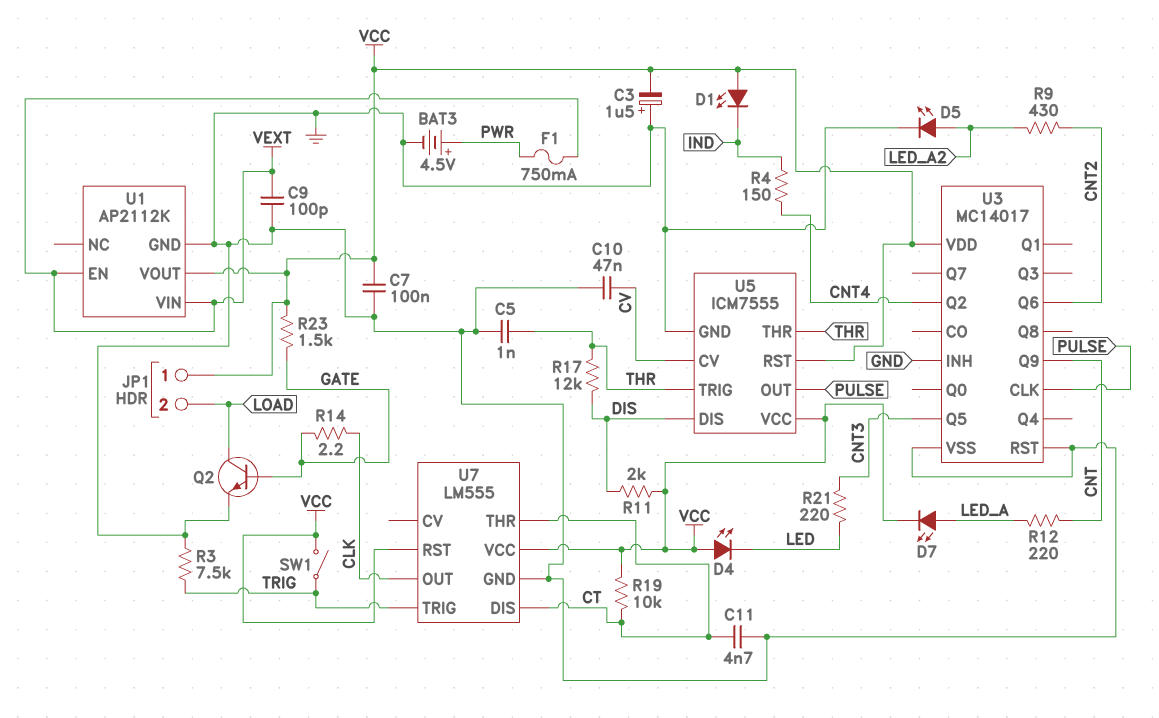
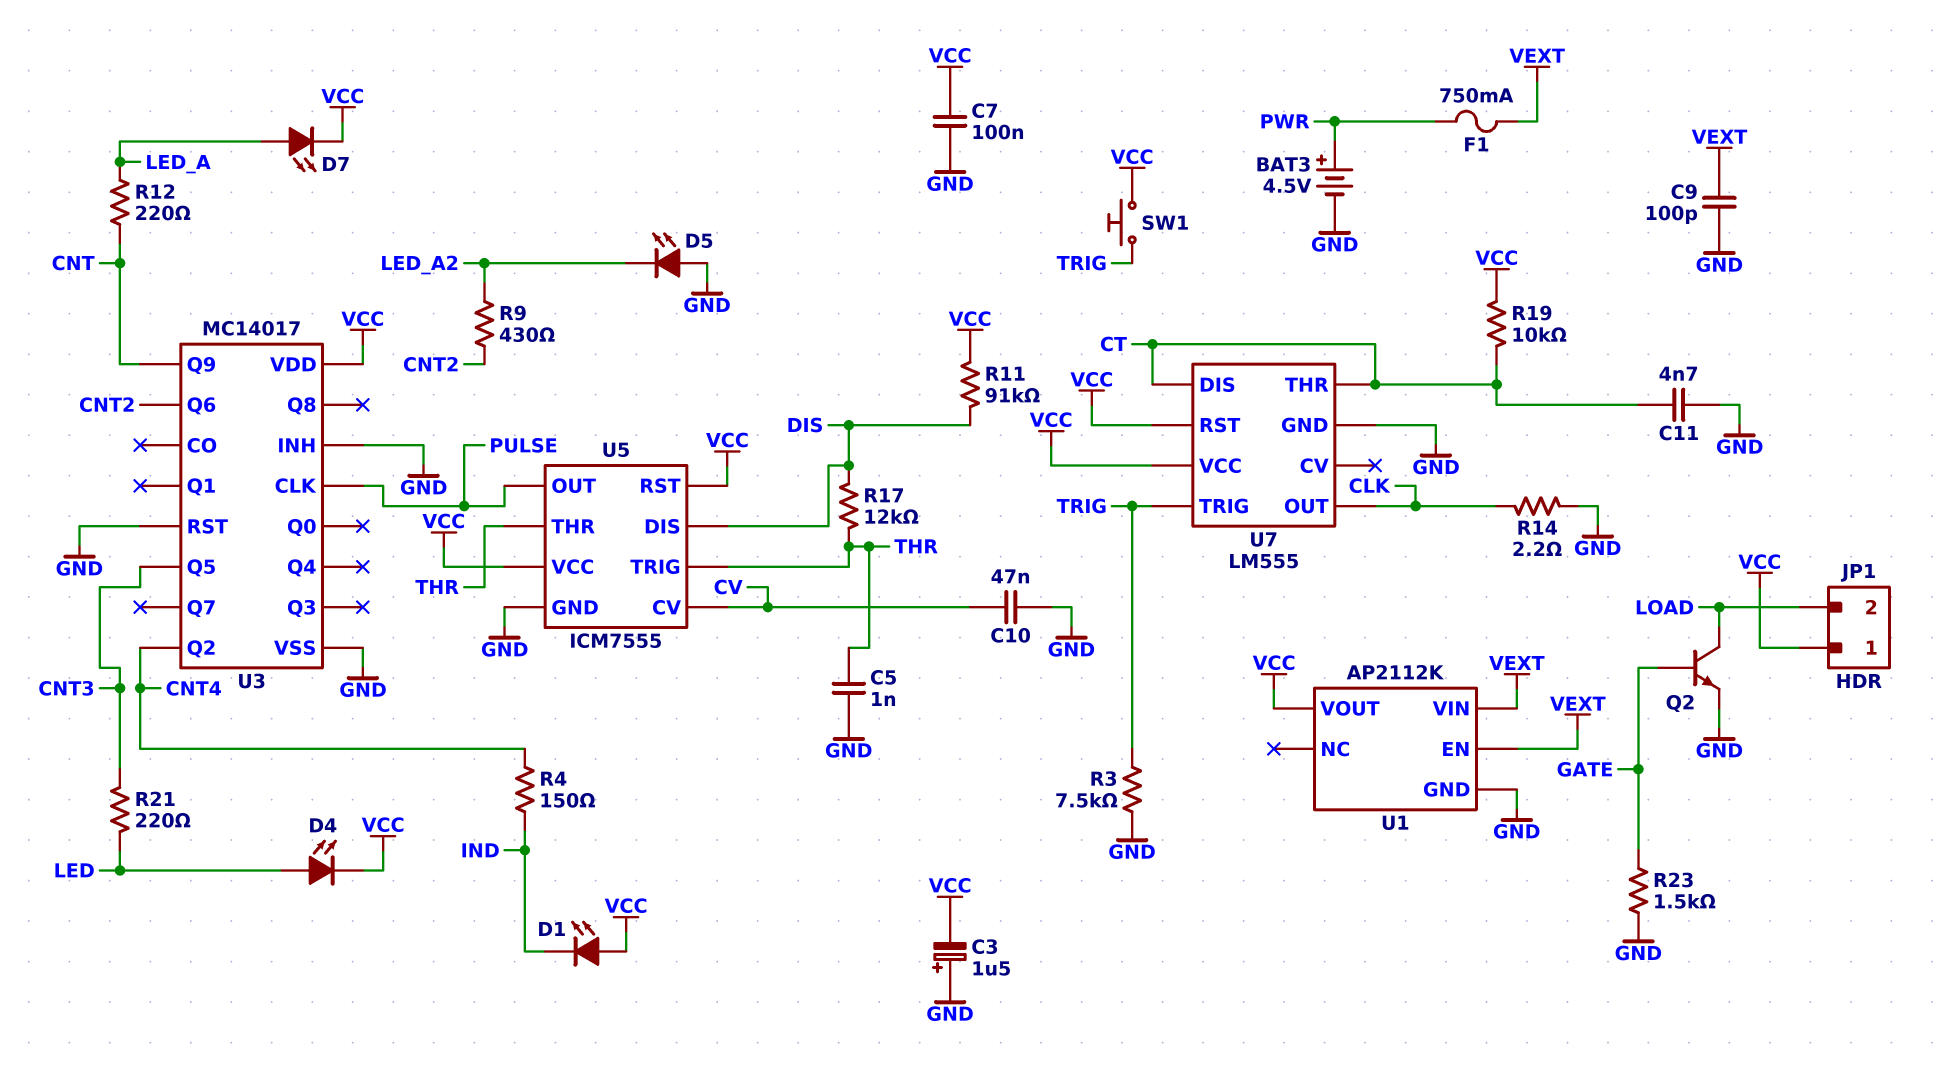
D4: LED (A VCC, K LED) -> LED (A LED, K VCC)
D5: LED (A LED_A2, K GND) -> LED (A GND, K LED_A2)
R11: 2k (DIS, VCC) -> 91k (DIS, VCC)
R14: 2.2 (CLK, GATE) -> 2.2 (CLK, GND)
R23: 1.5k (GATE, VCC) -> 1.5k (GATE, GND)
SW1: switch (TRIG, VCC) -> button (TRIG, VCC)

